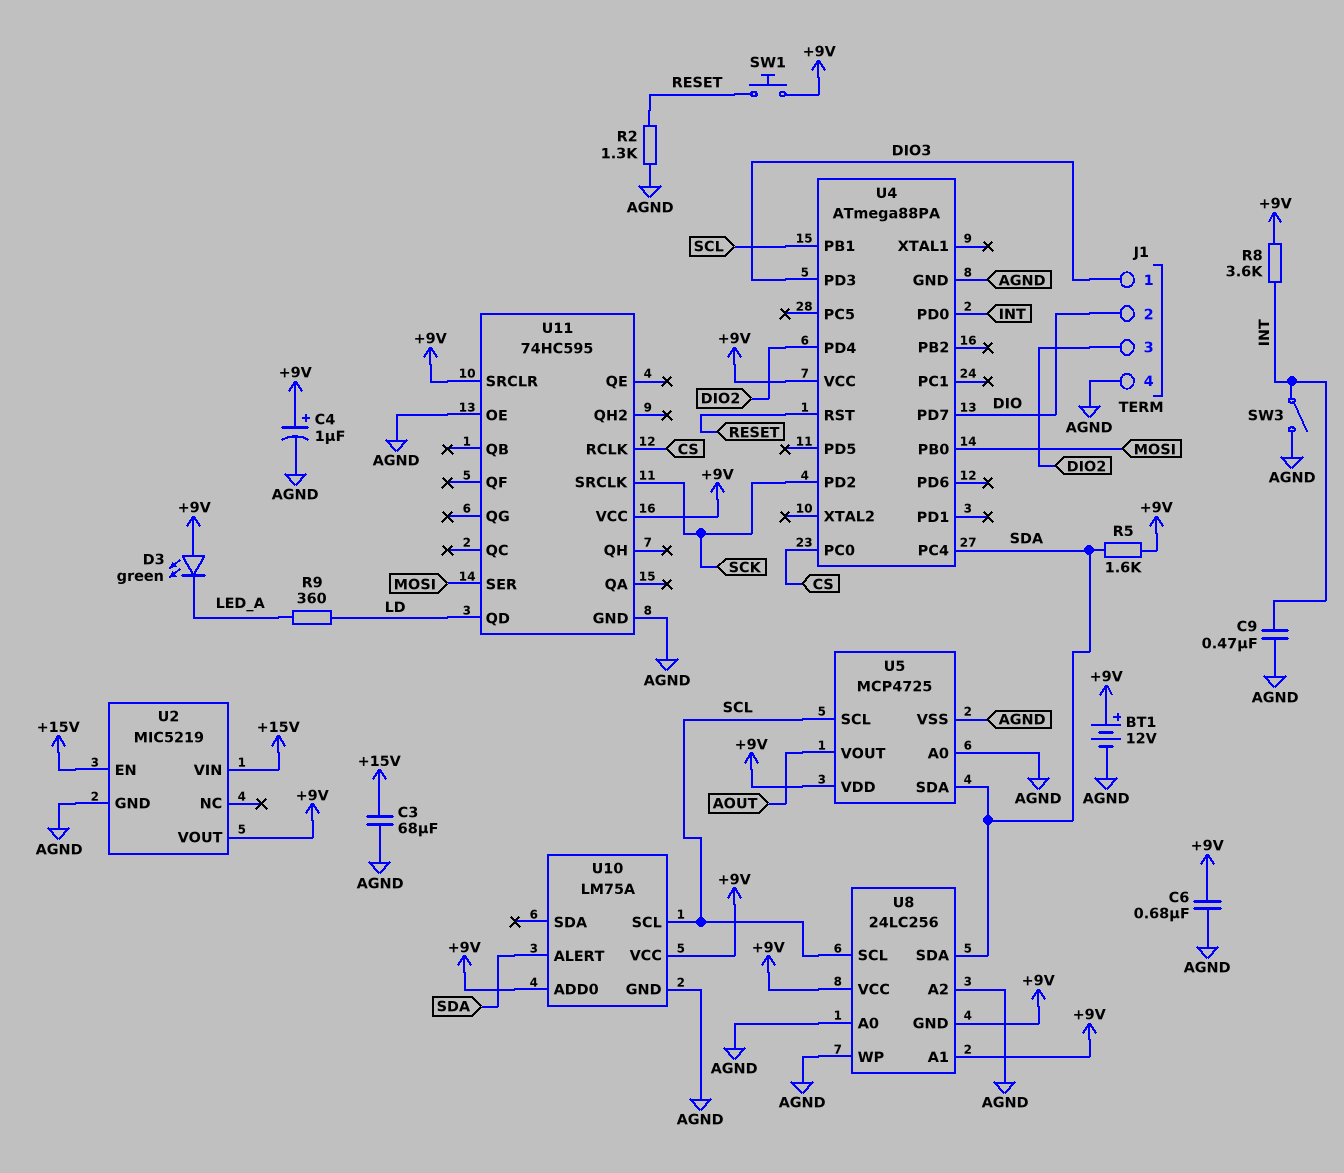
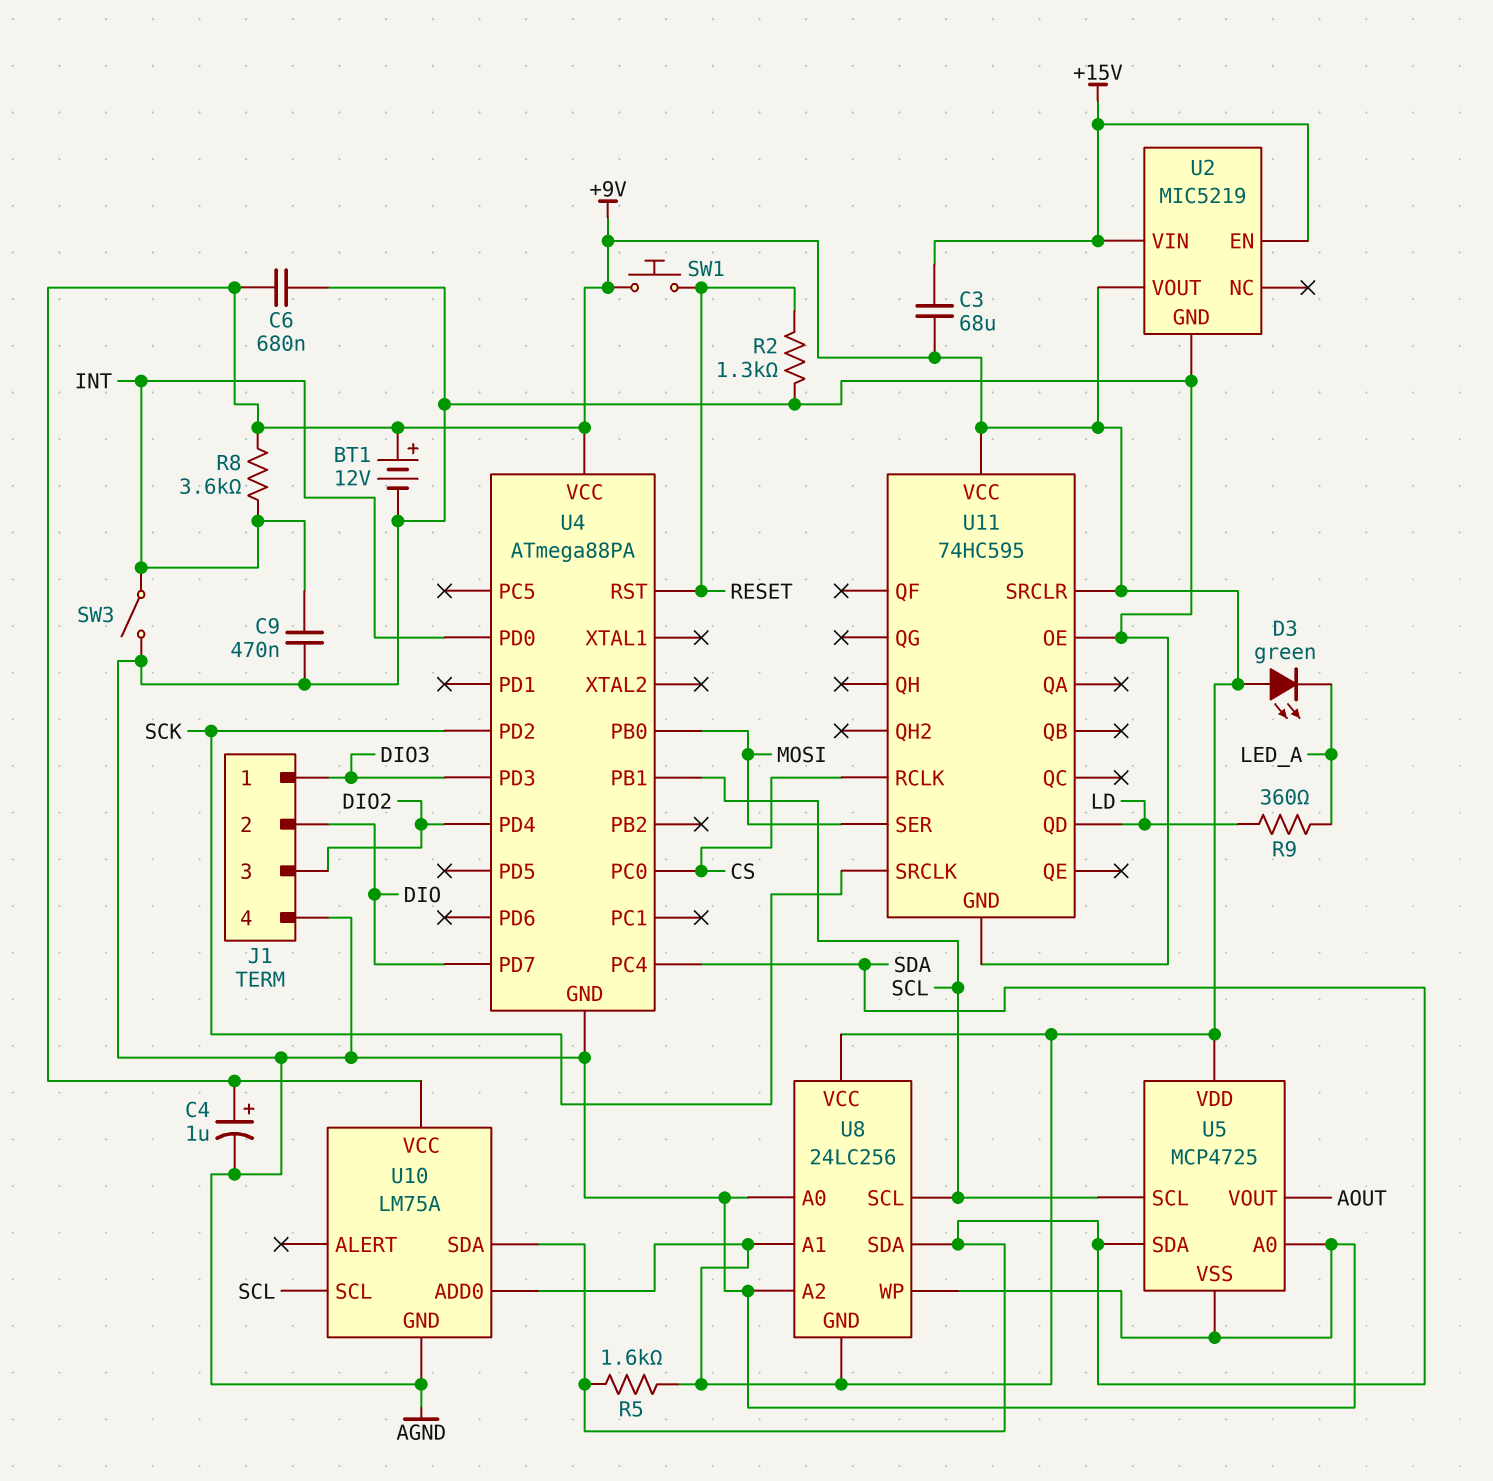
C3: 68uF (+15V, AGND) -> 68uF (+9V, +15V)
U10 pin ALERT: SDA -> none
U10 pin SDA: none -> SDA

